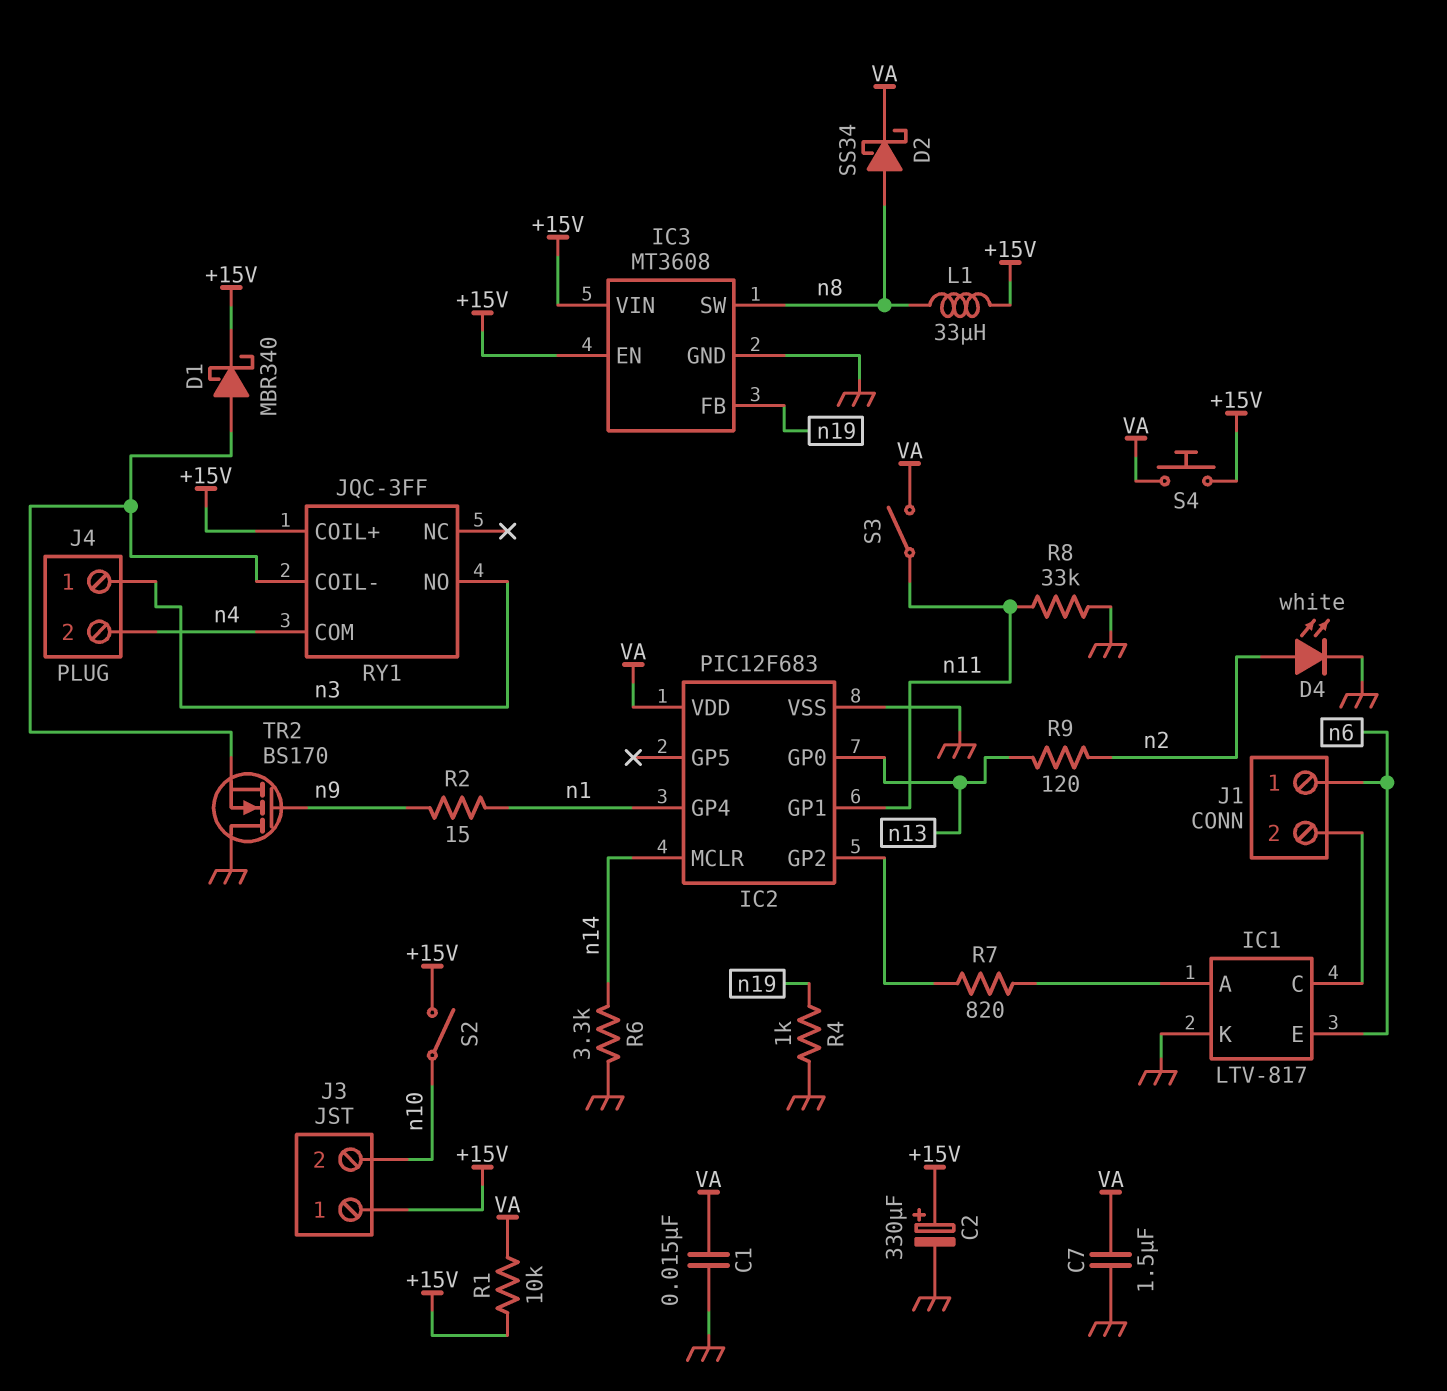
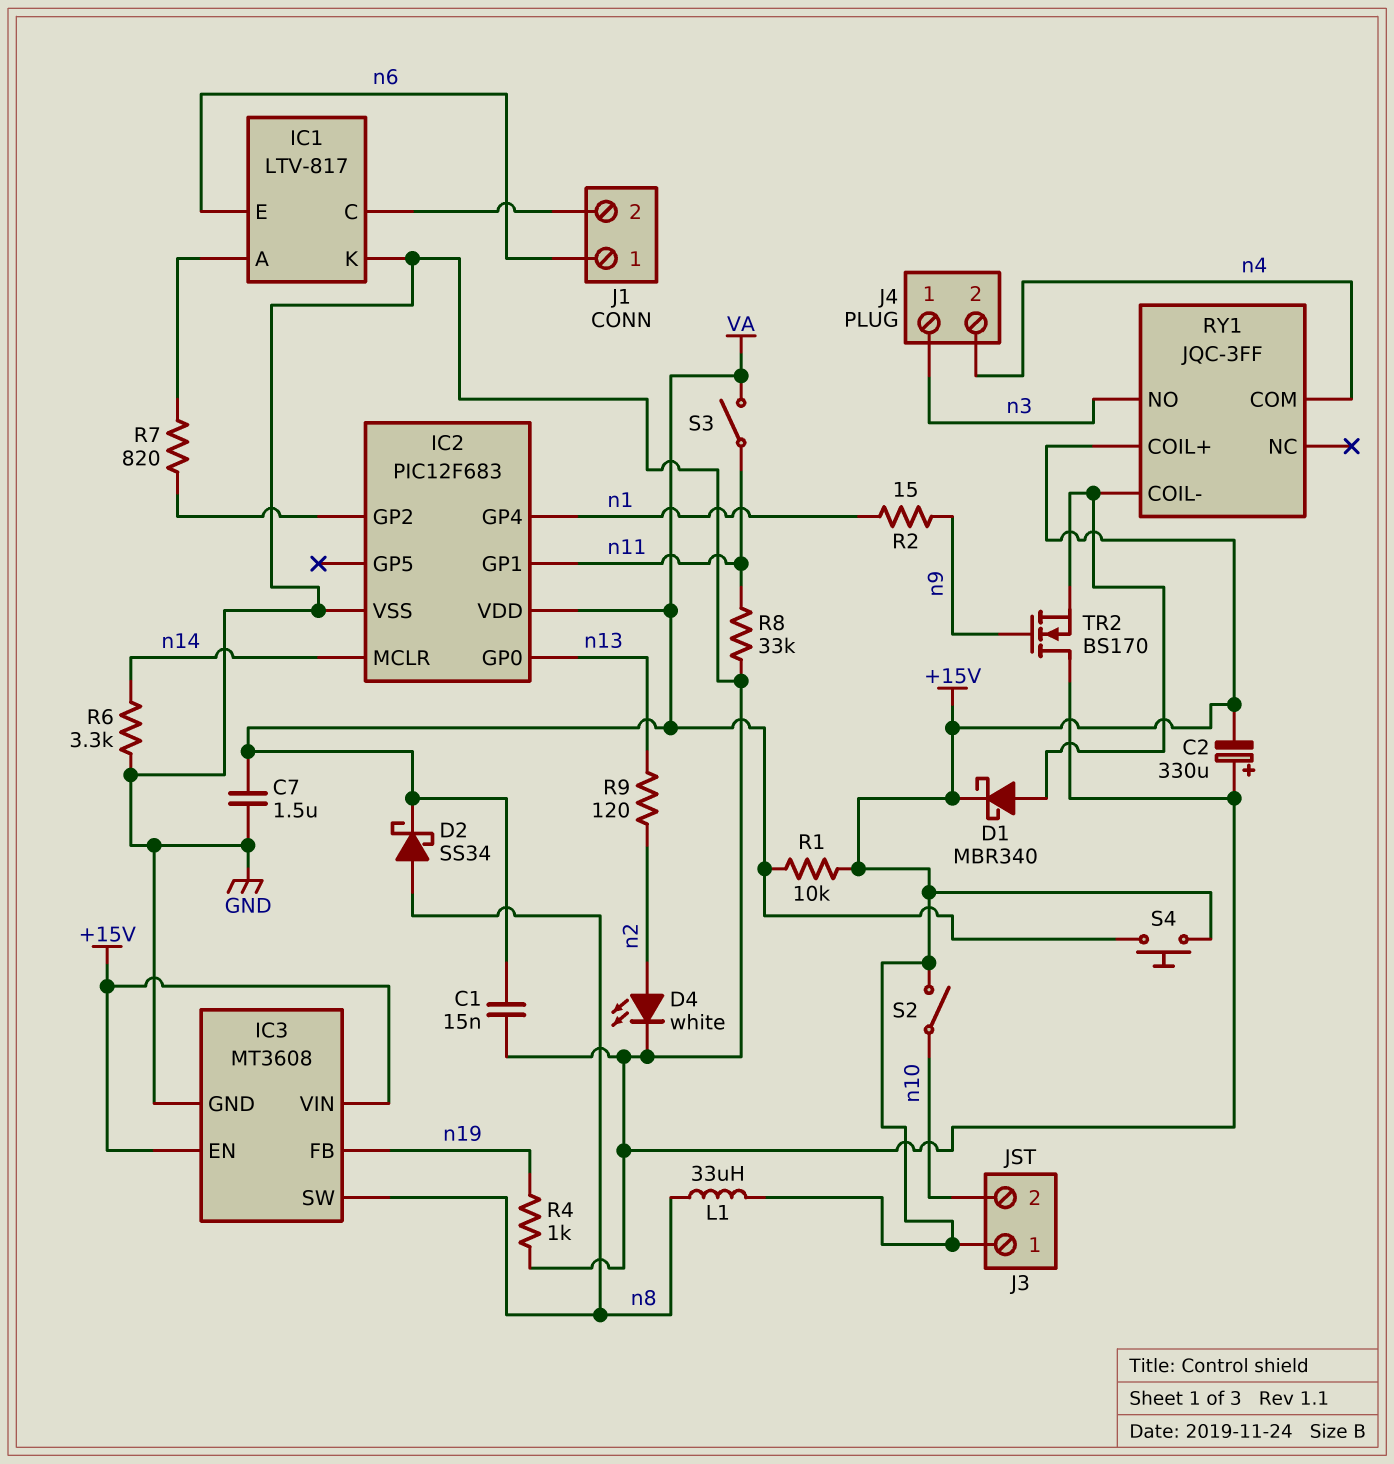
C2: 330uF (plus +15V, minus GND) -> 330uF (plus GND, minus +15V)

